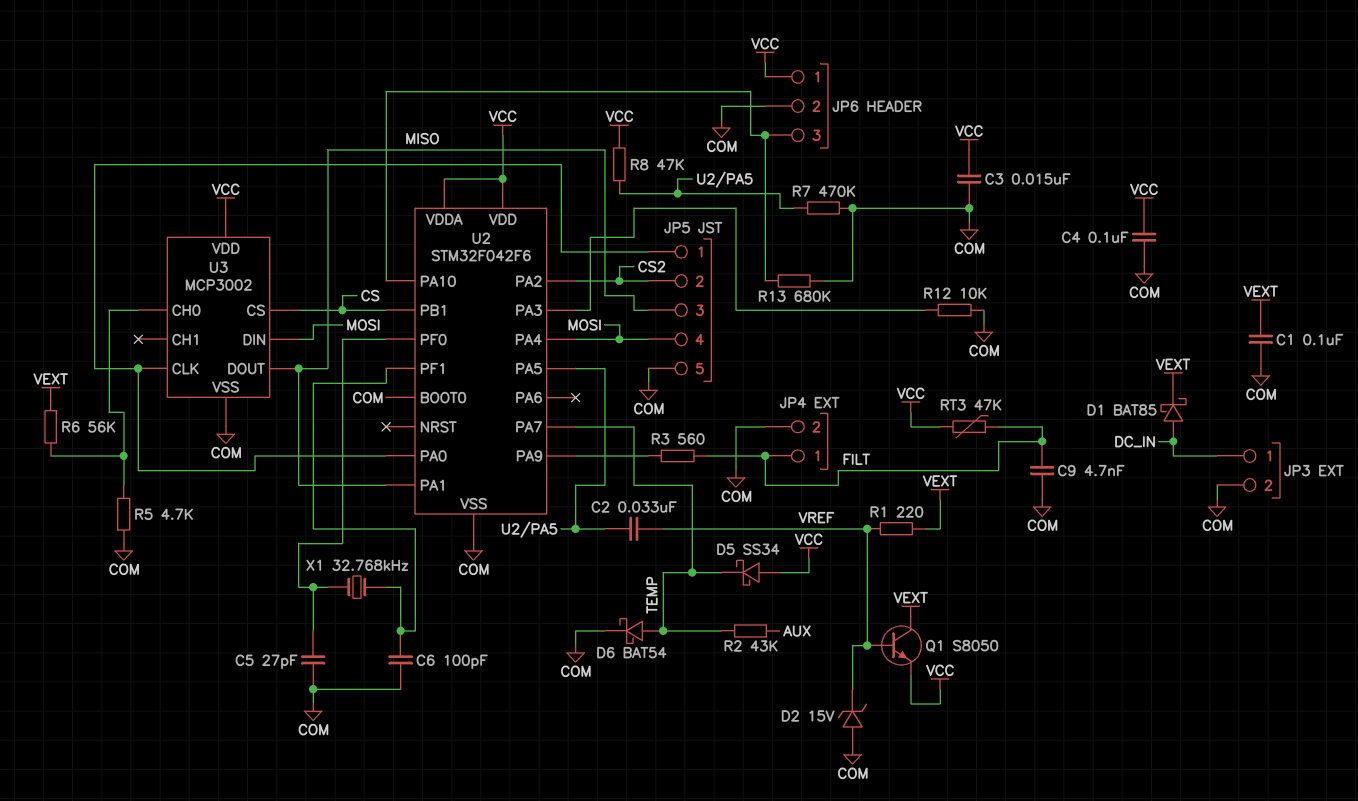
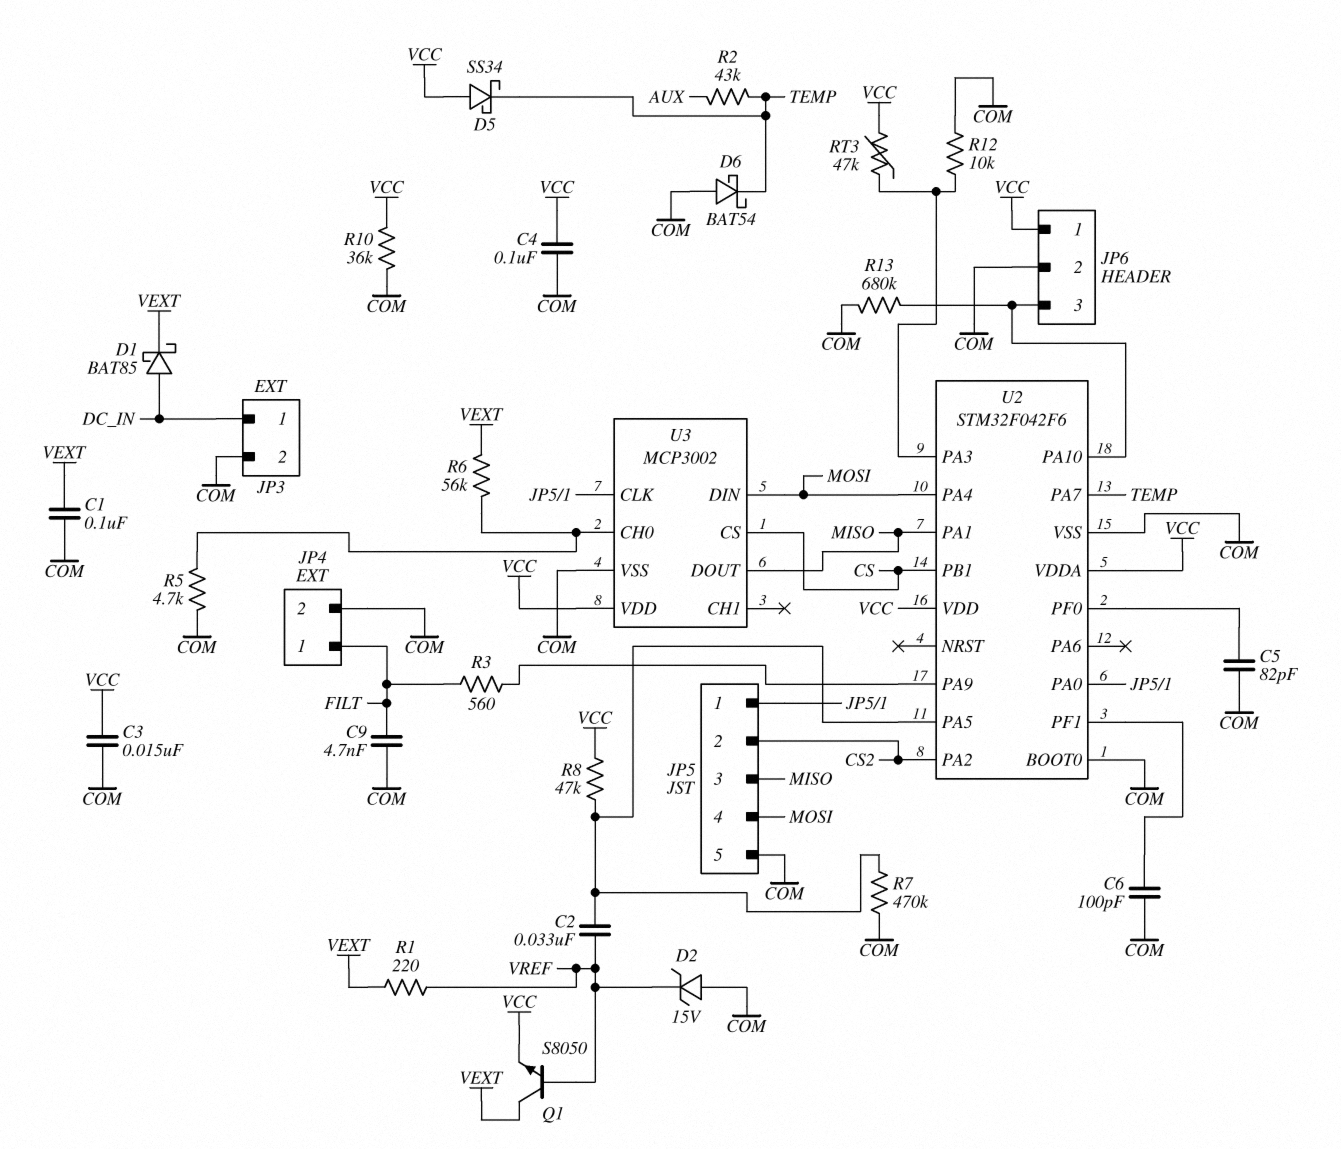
C5: 27pF (COM, U2/PF0) -> 82pF (COM, U2/PF0)
D6: schottky BAT54 (A TEMP, K COM) -> schottky BAT54 (A COM, K TEMP)
R10: none -> 36k (COM, VCC)
RT3: 47k (FILT, VCC) -> 47k (U2/PA3, VCC)
X1: 32.768kHz (U2/PF0, U2/PF1) -> none

